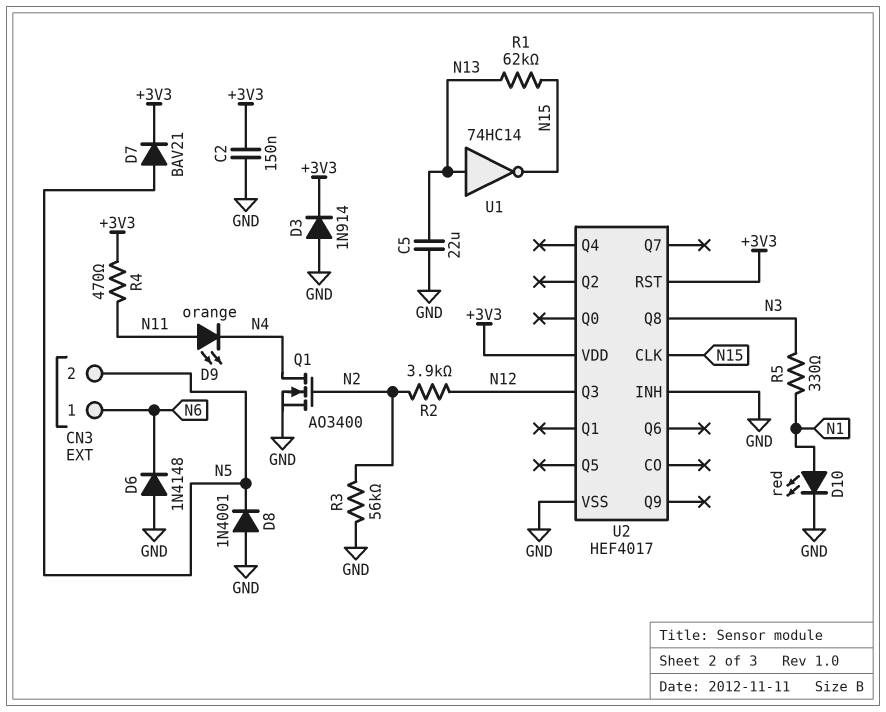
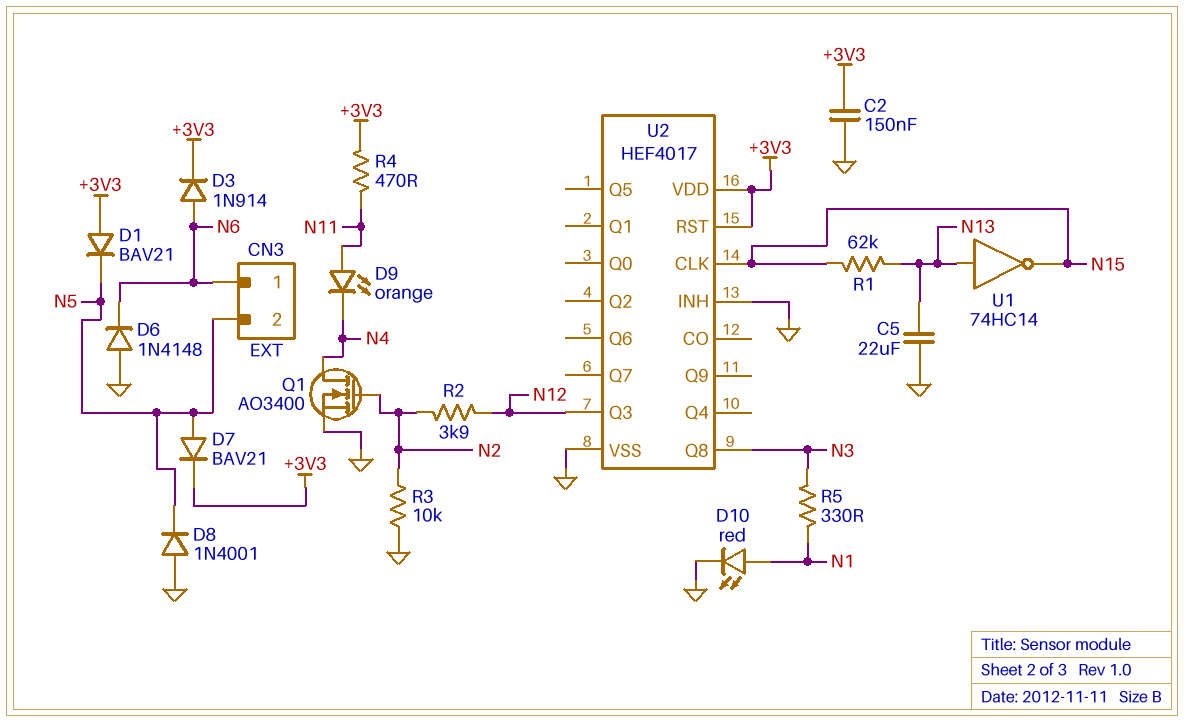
D1: none -> diode BAV21 (A +3V3, K N5)
D3: diode 1N914 (A GND, K +3V3) -> diode 1N914 (A N6, K +3V3)
R3: 56k (GND, N2) -> 10k (GND, N2)

